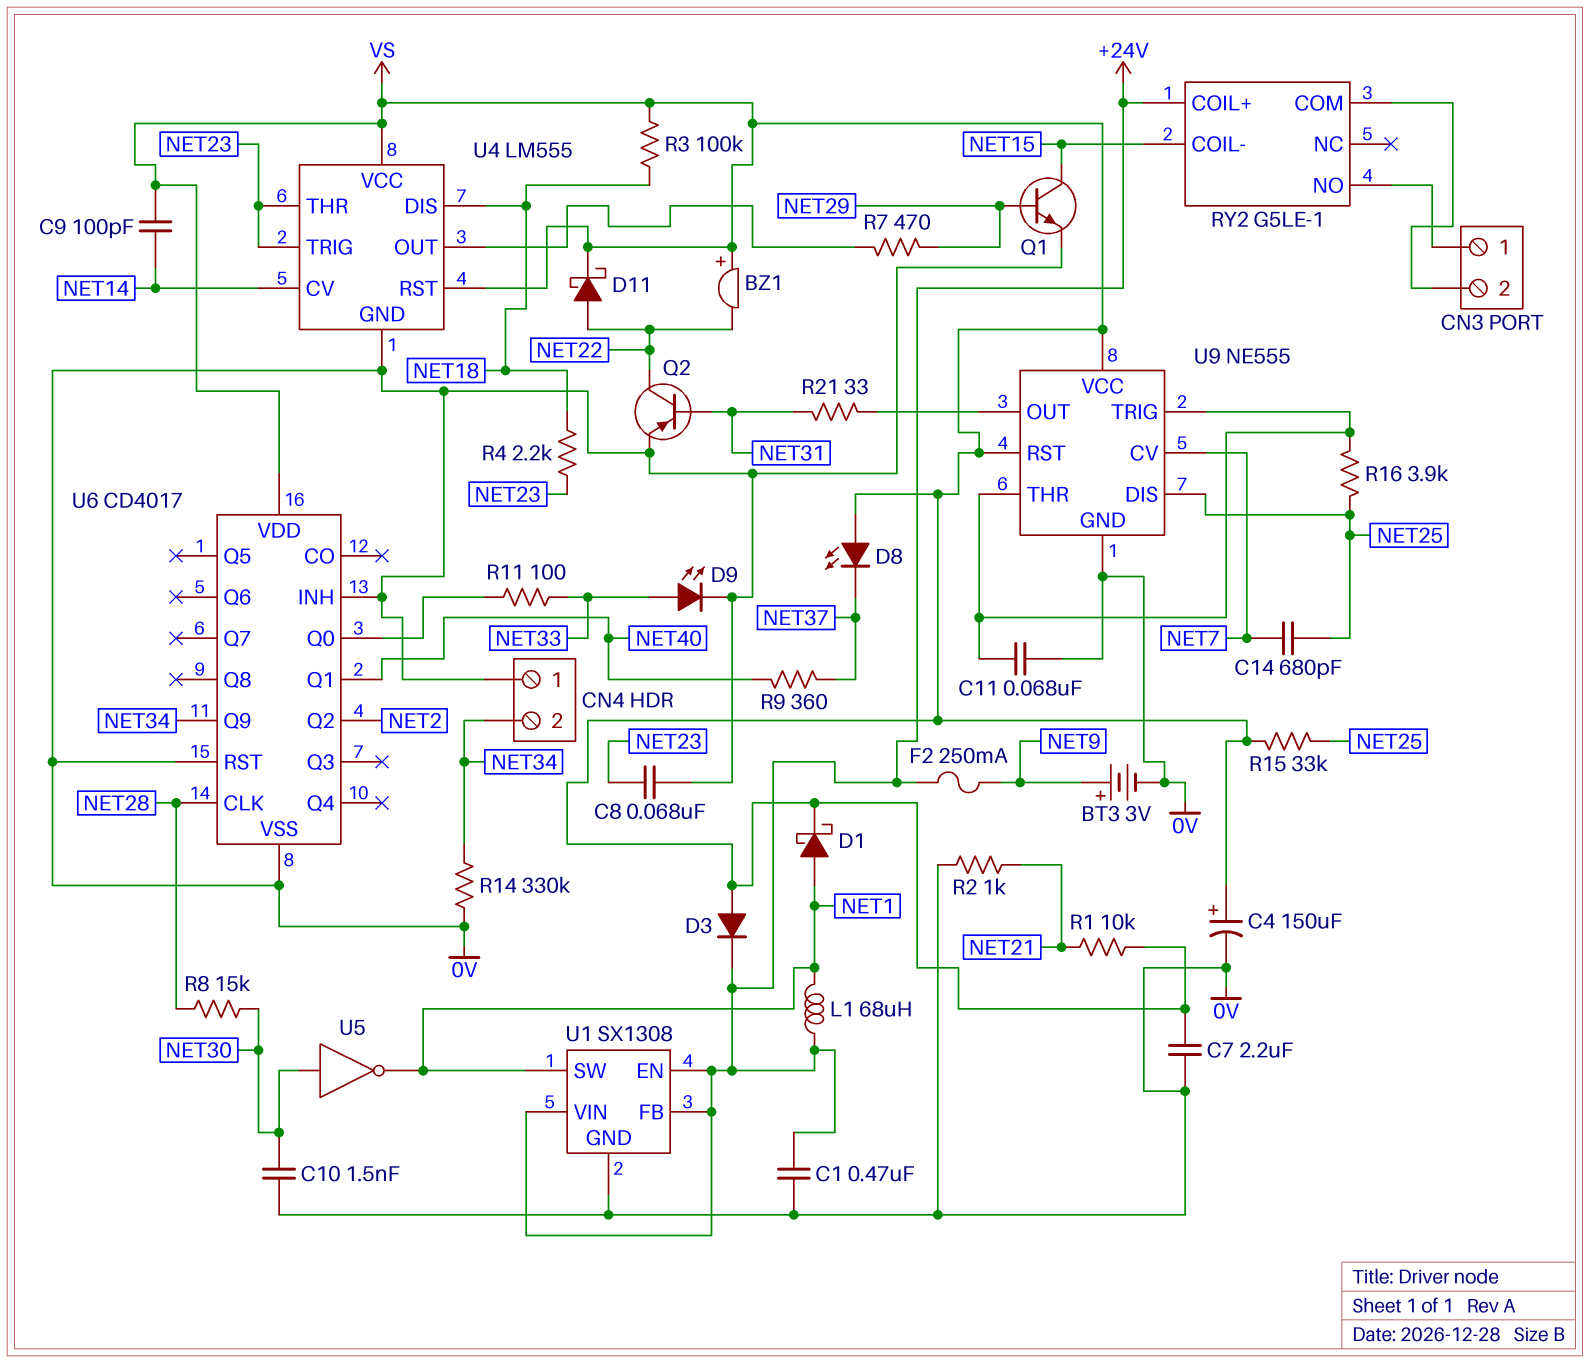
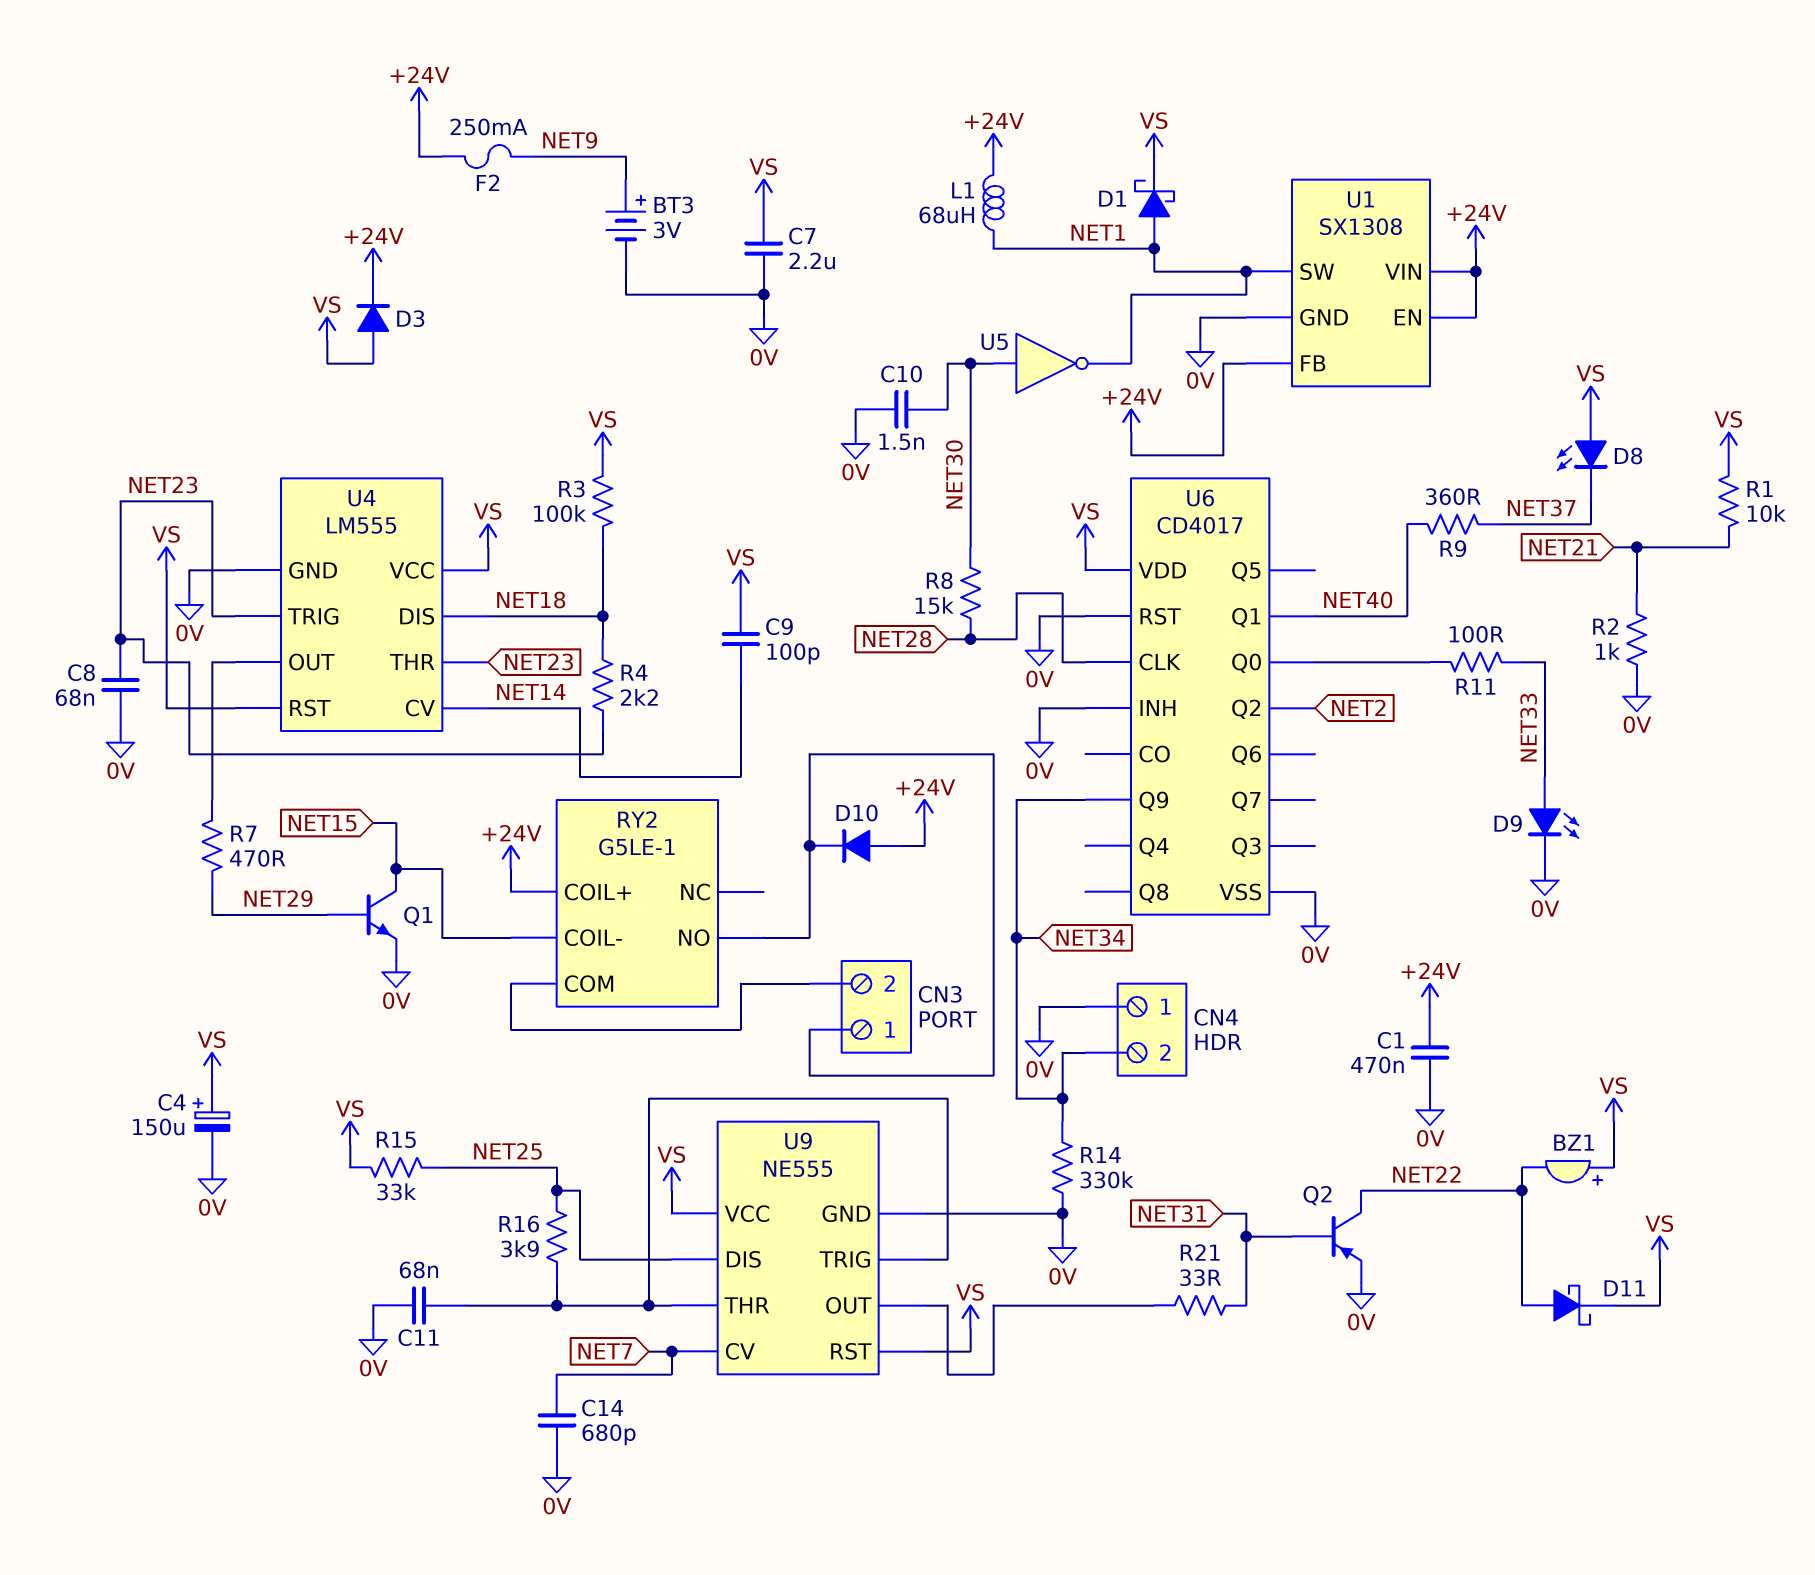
C14: 680pF (NET7, NET25) -> 680pF (0V, NET7)
D10: none -> diode (A +24V, K CN3/1)

